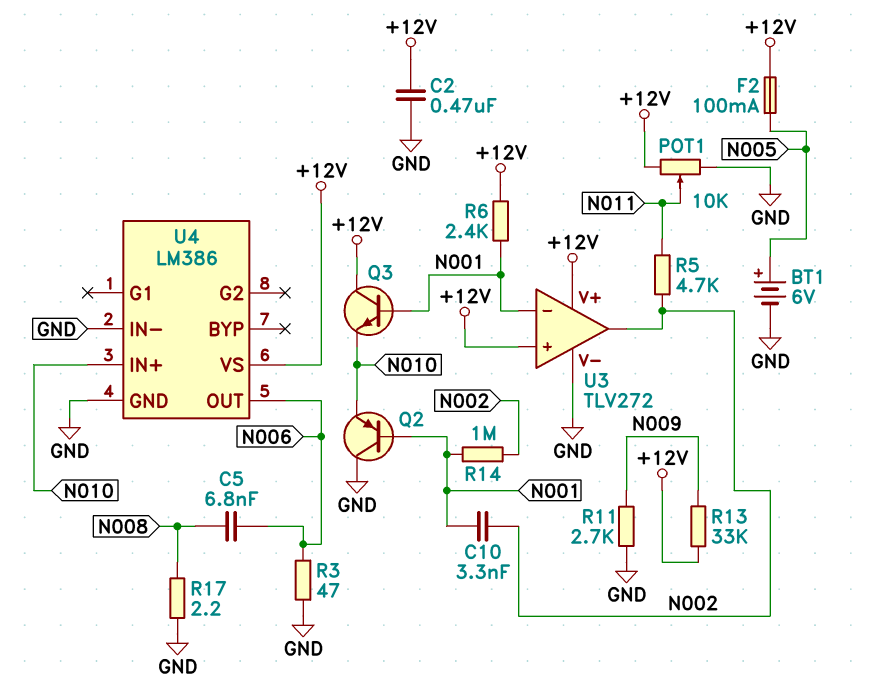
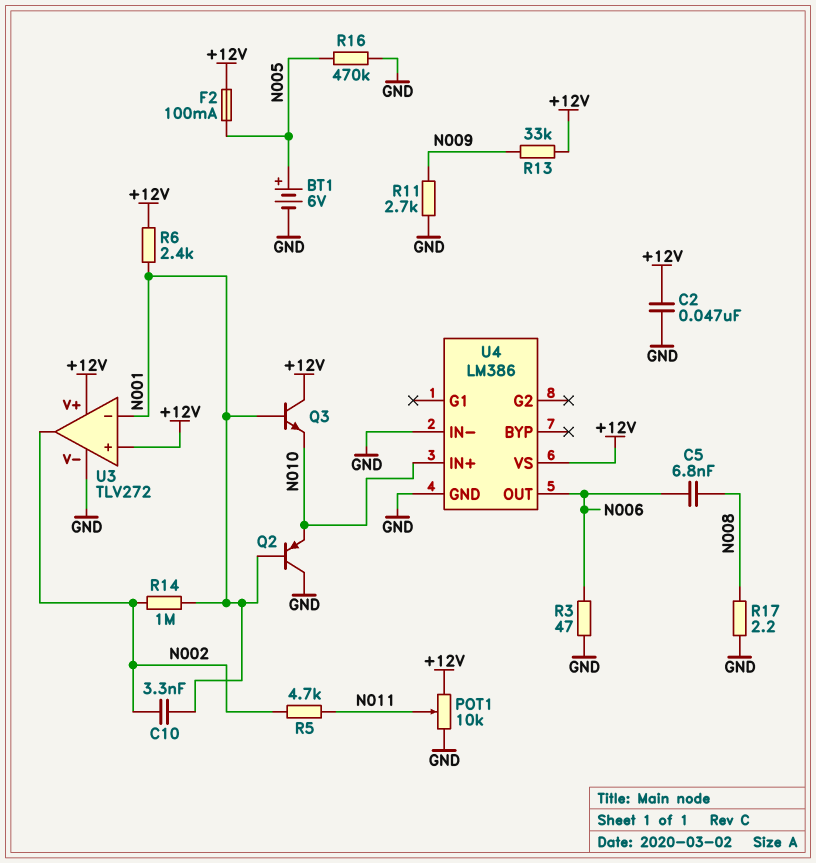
C2: 470nF (+12V, GND) -> 47nF (+12V, GND)
R16: none -> 470k (GND, N005)

